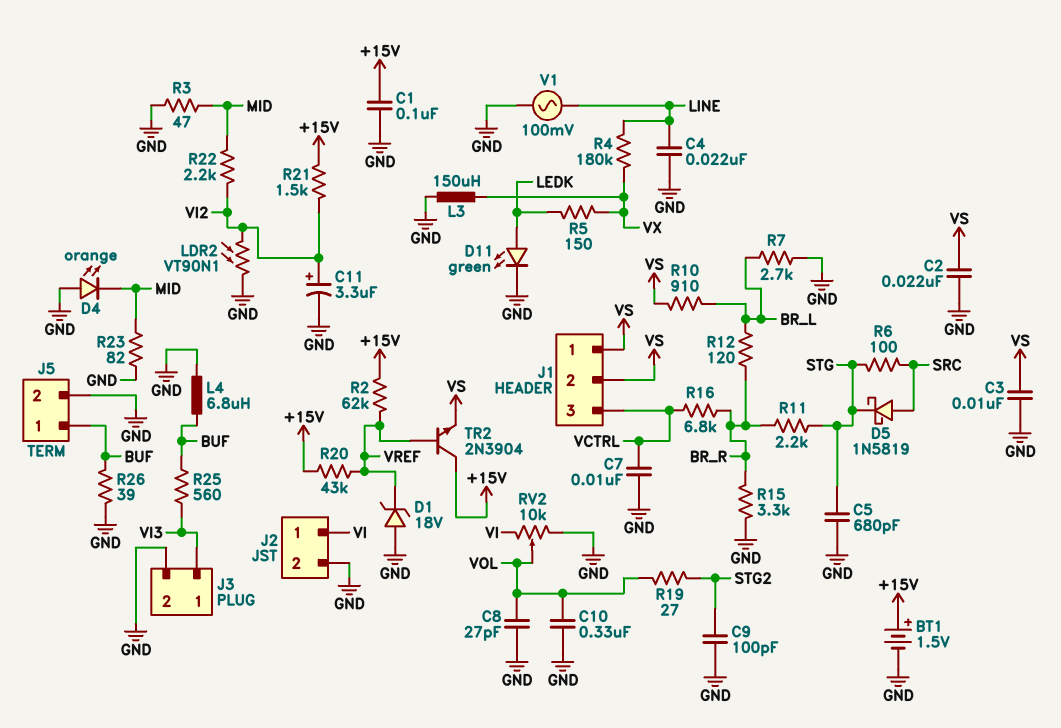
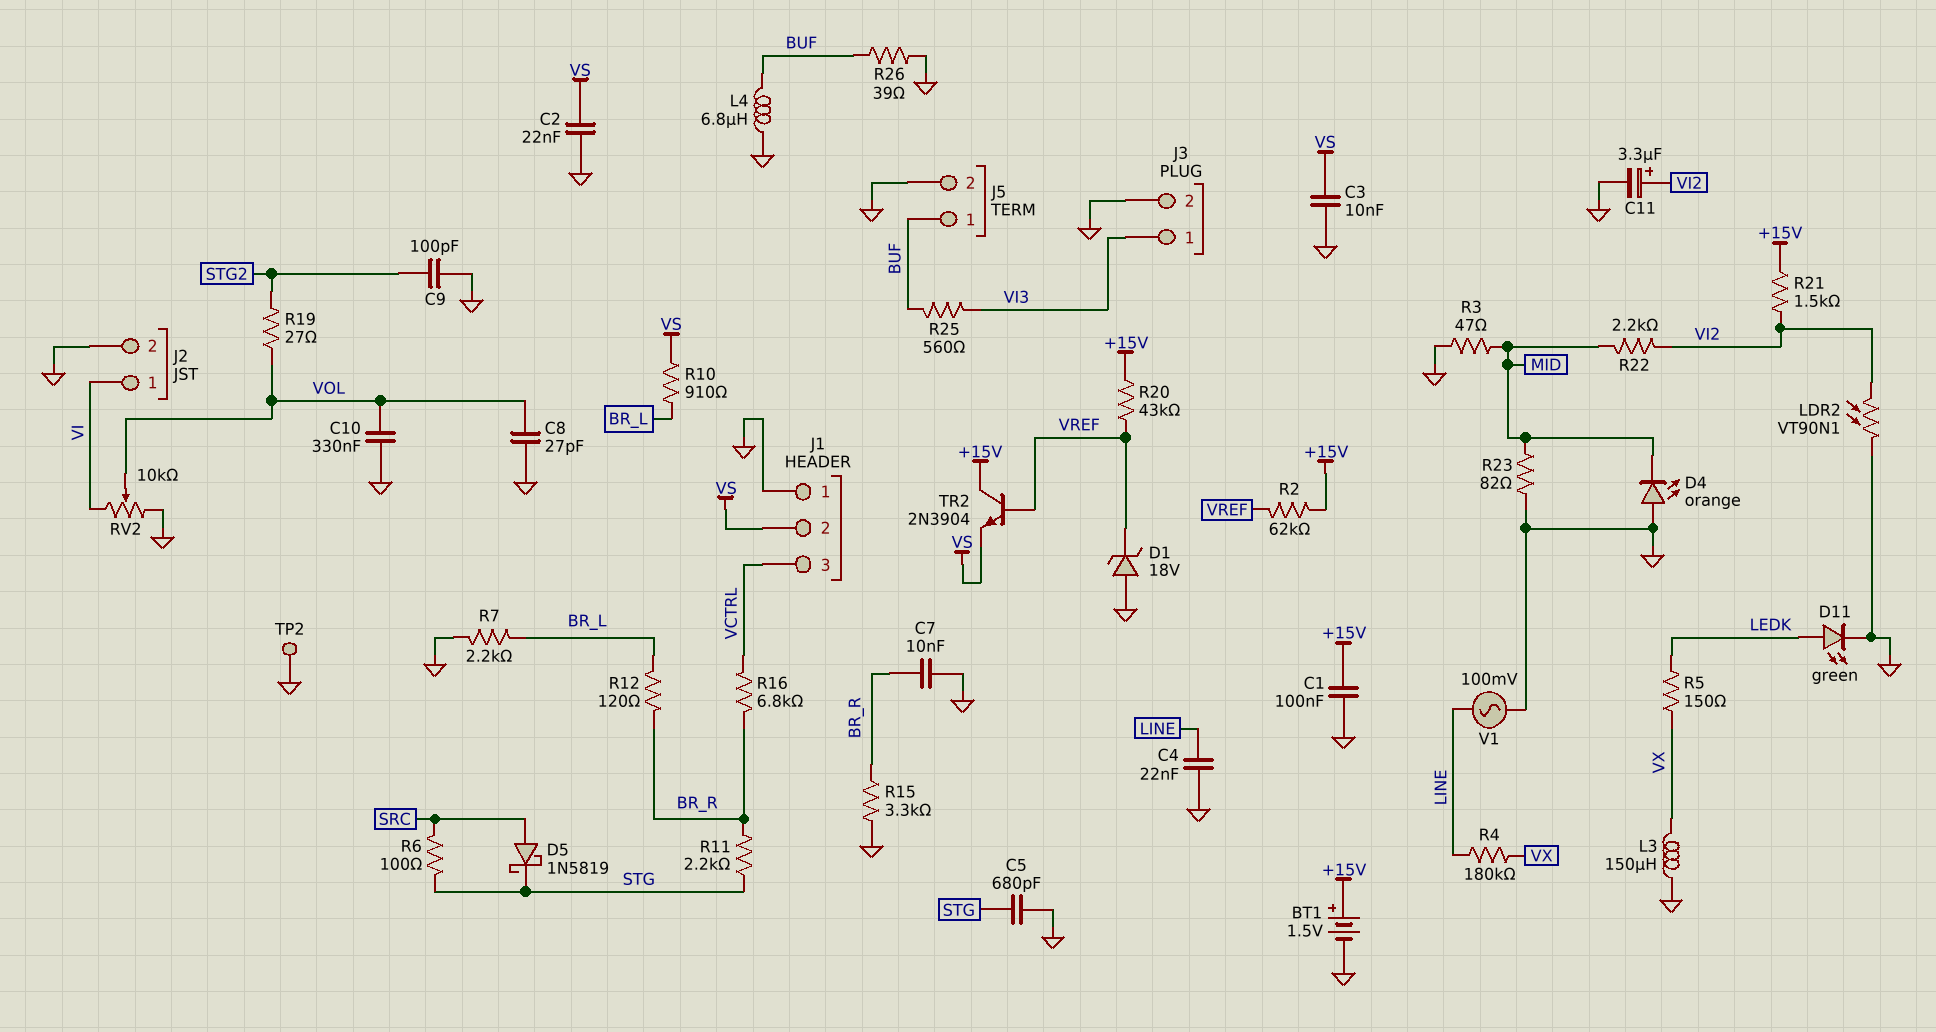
C7: 10nF (GND, VCTRL) -> 10nF (BR_R, GND)
J1 pin 1: VS -> GND
R7: 2.7k (BR_L, GND) -> 2.2k (BR_L, GND)
TP2: none -> test point (GND)

